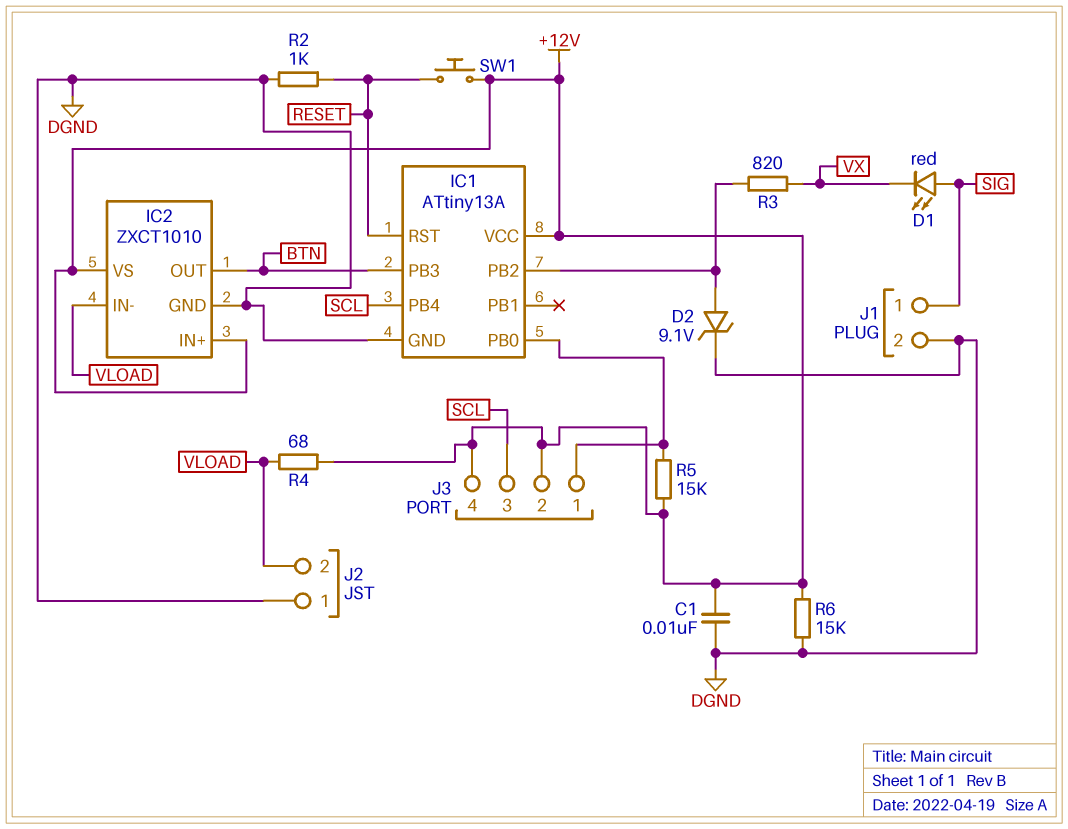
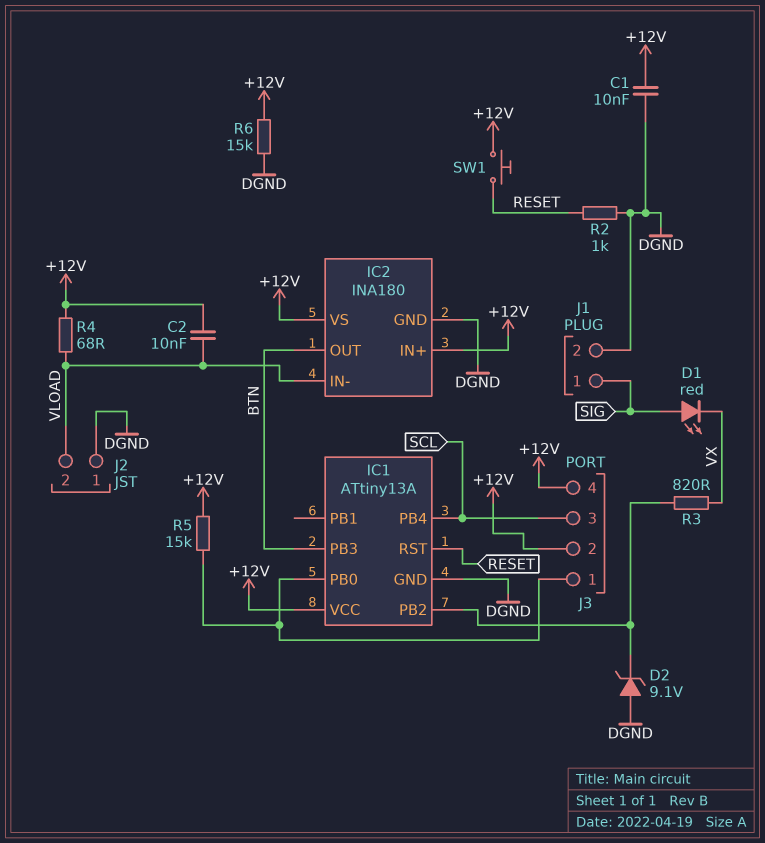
C2: none -> 10nF (+12V, VLOAD)
D2: zener 9.1V (A IC1/PB2, K DGND) -> zener 9.1V (A DGND, K IC1/PB2)
IC2: ZXCT1010 -> INA180

